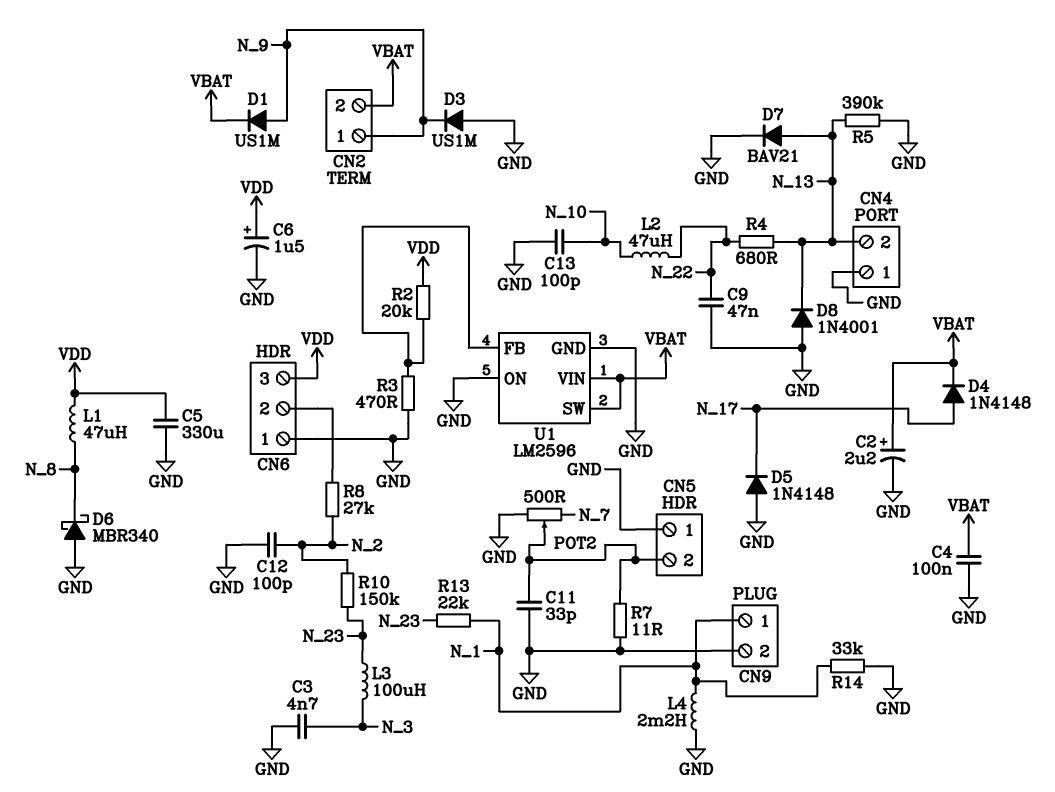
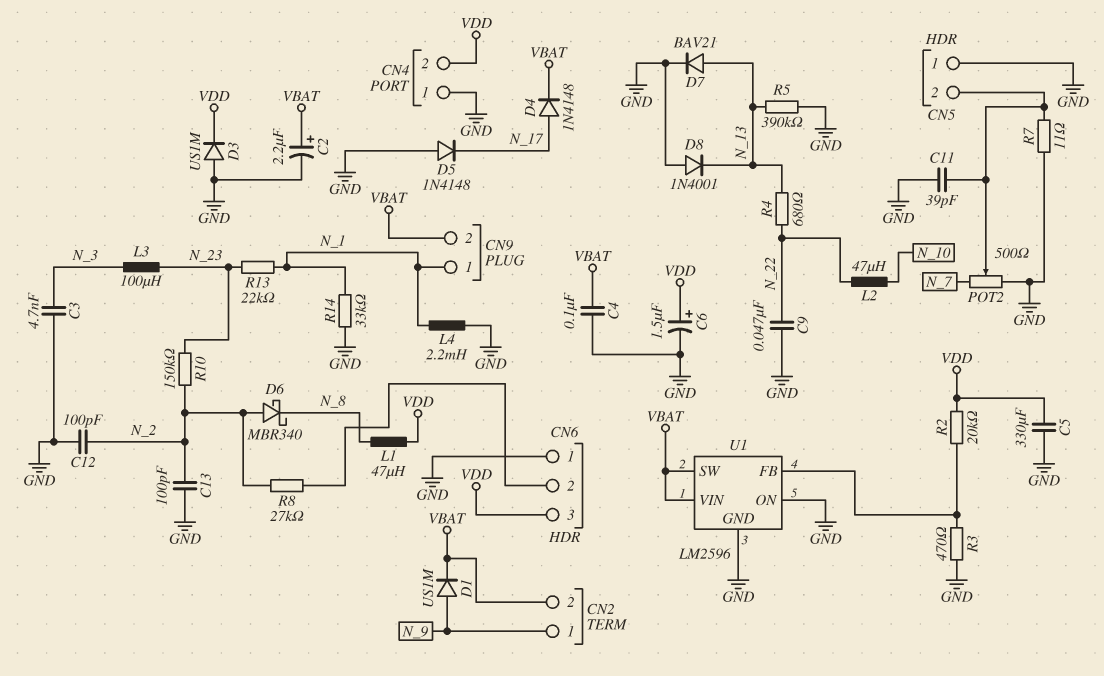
C11: 33pF (CN5/2, GND) -> 39pF (CN5/2, GND)
C13: 100pF (GND, N_10) -> 100pF (GND, N_2)
CN4 pin 2: N_13 -> VDD
CN9 pin 2: GND -> VBAT
D3: diode US1M (A GND, K N_9) -> diode US1M (A GND, K VDD)
D6: schottky MBR340 (A GND, K N_8) -> schottky MBR340 (A N_2, K N_8)

